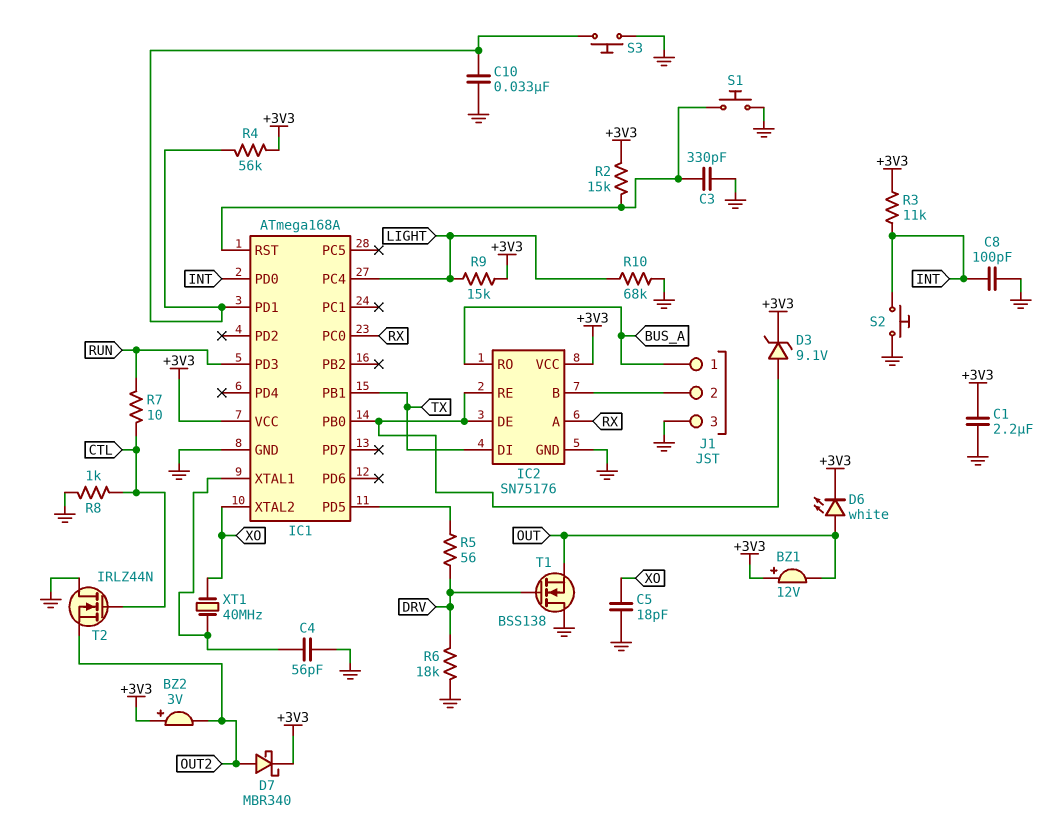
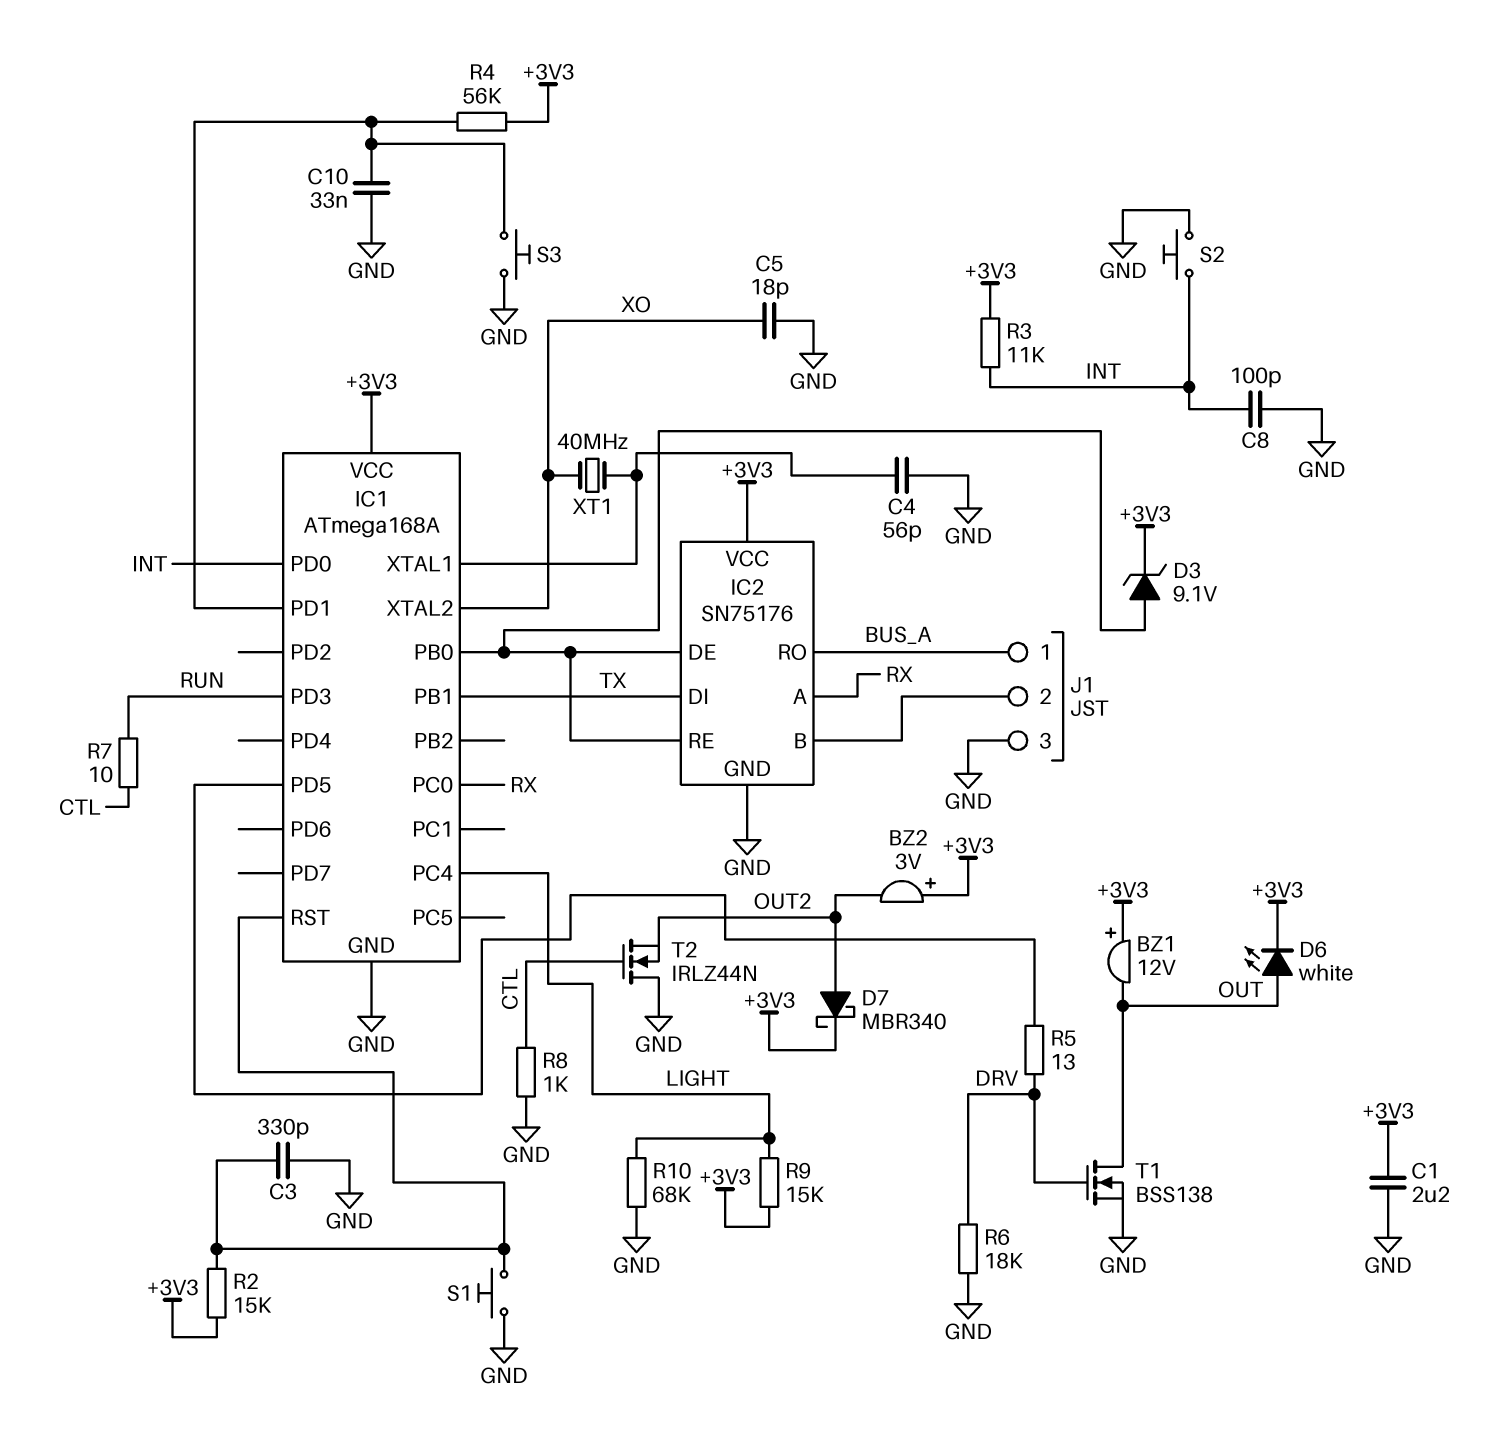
R5: 56 (DRV, IC1/PD5) -> 13 (DRV, IC1/PD5)
T1: NMOS BSS138 (G DRV, D GND, S OUT) -> NMOS BSS138 (G DRV, D OUT, S GND)

